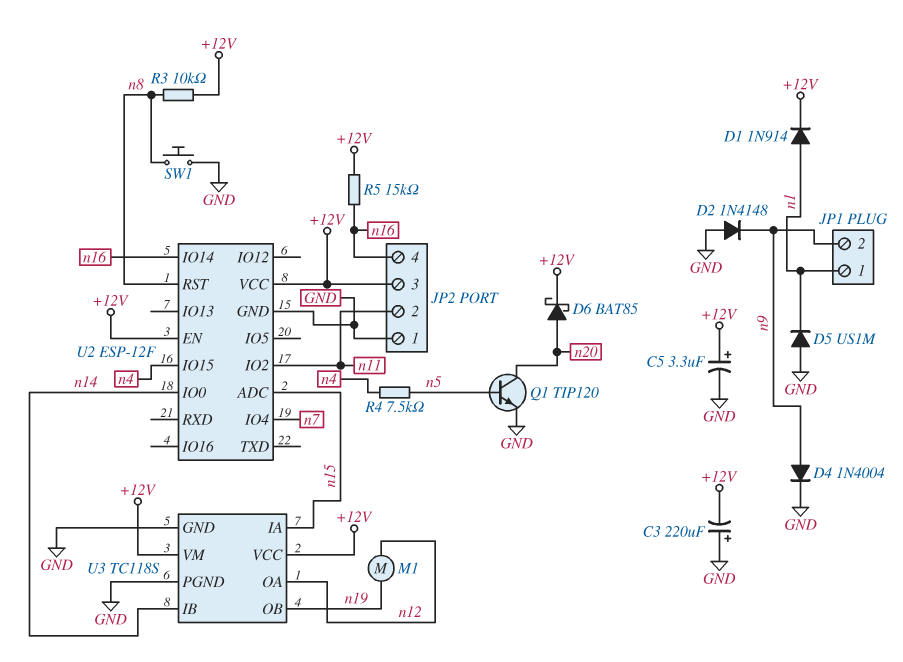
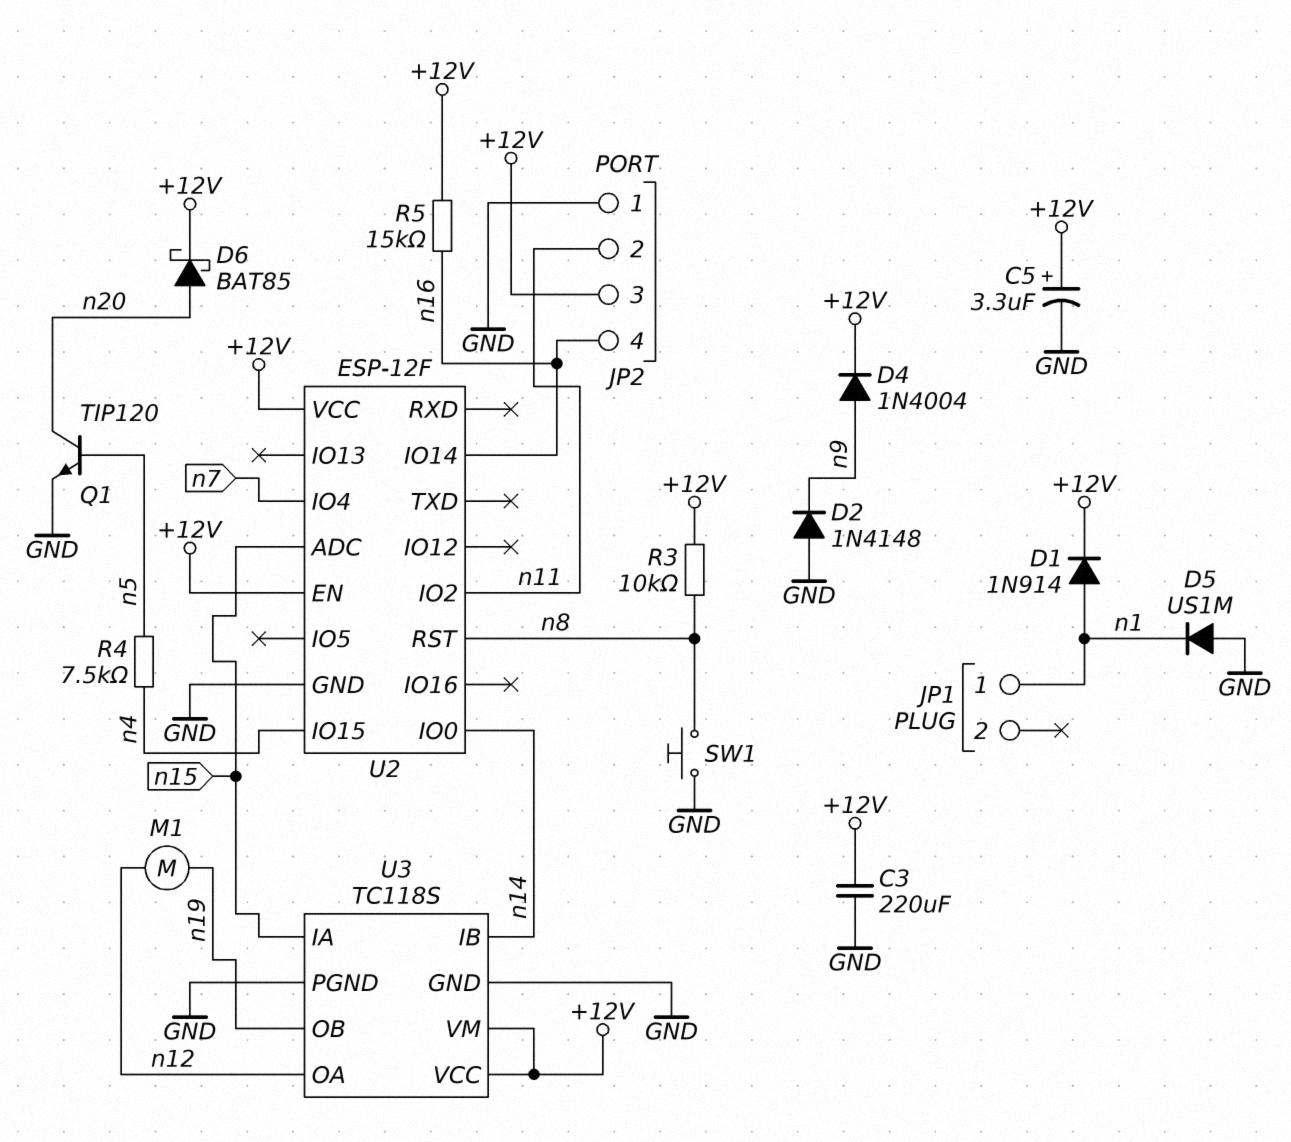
C3: 220uF (plus GND, minus +12V) -> 220uF (+12V, GND)
D4: diode 1N4004 (A n9, K GND) -> diode 1N4004 (A n9, K +12V)
JP1 pin 2: n9 -> none

